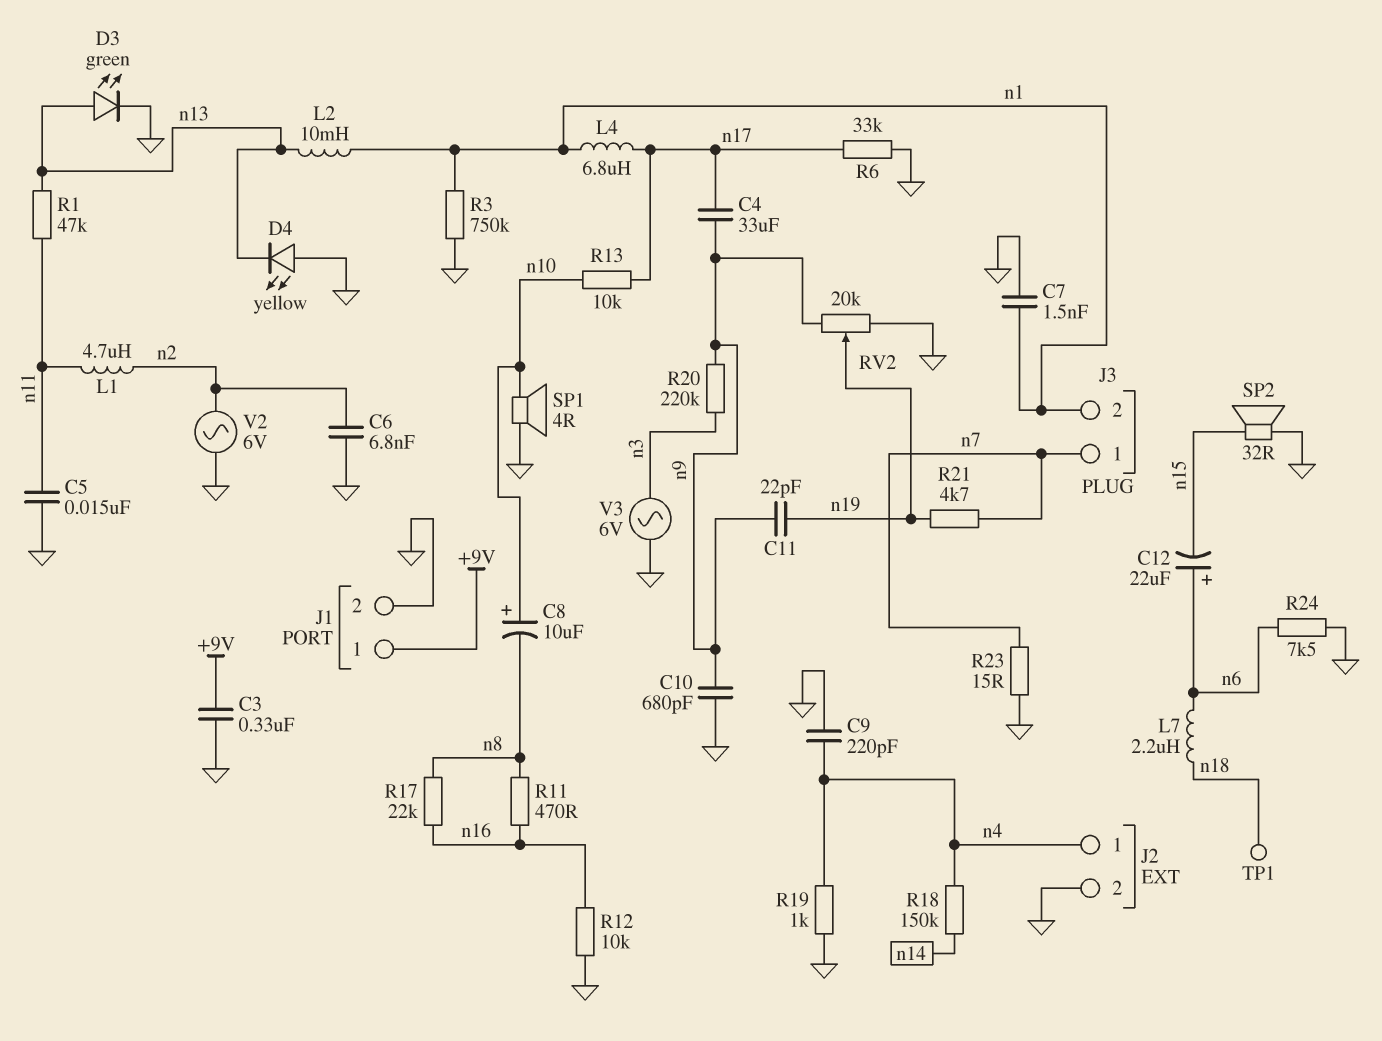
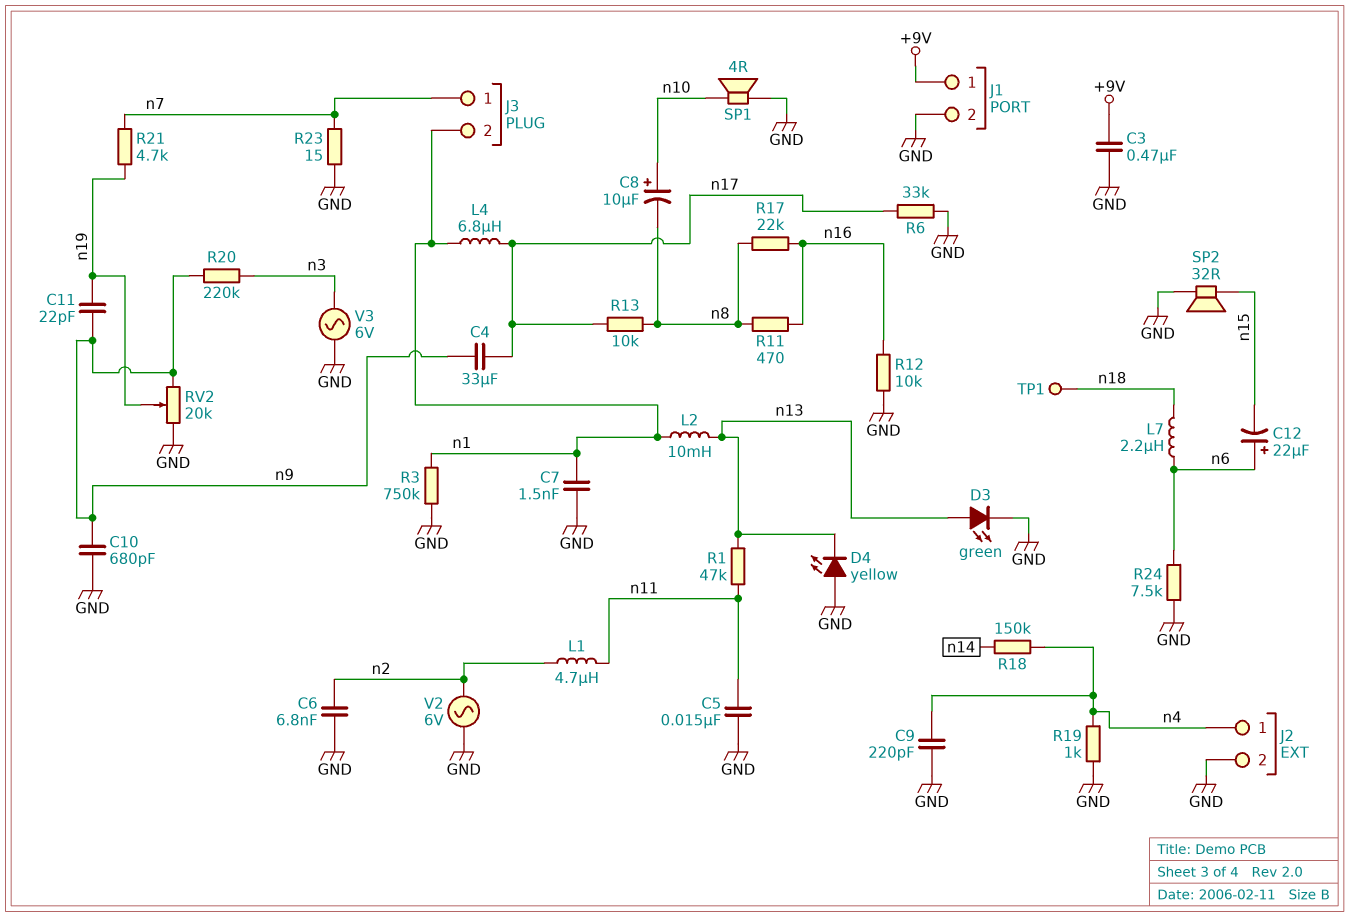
C3: 330nF (+9V, GND) -> 470nF (+9V, GND)
R13: 10k (n10, n17) -> 10k (n8, n17)

